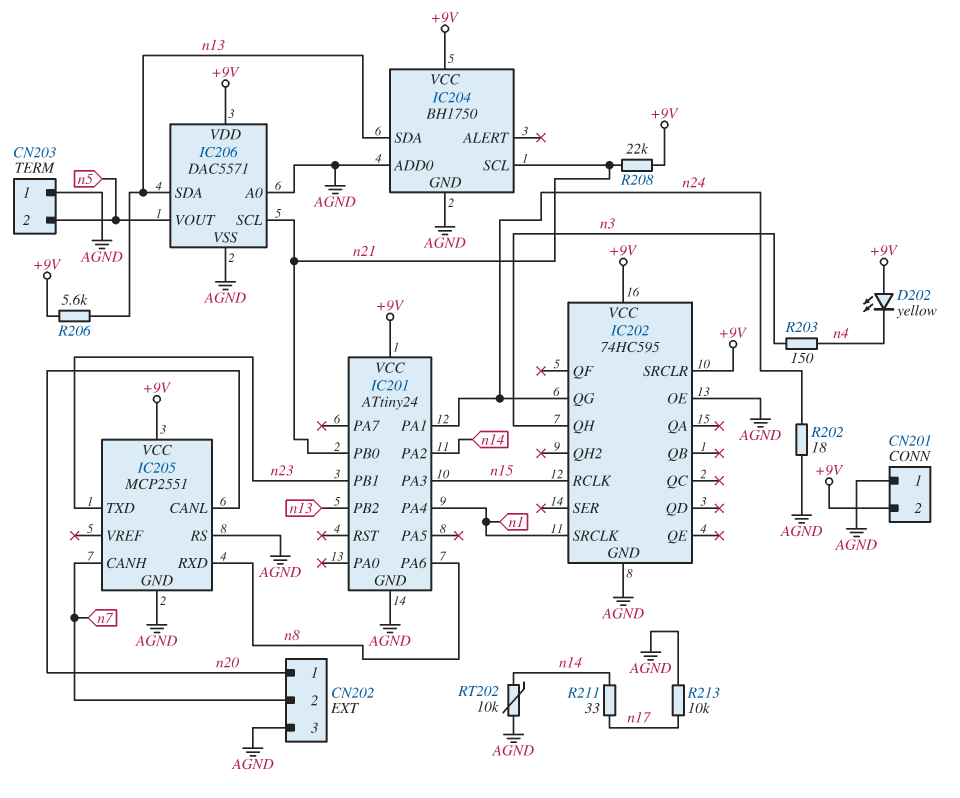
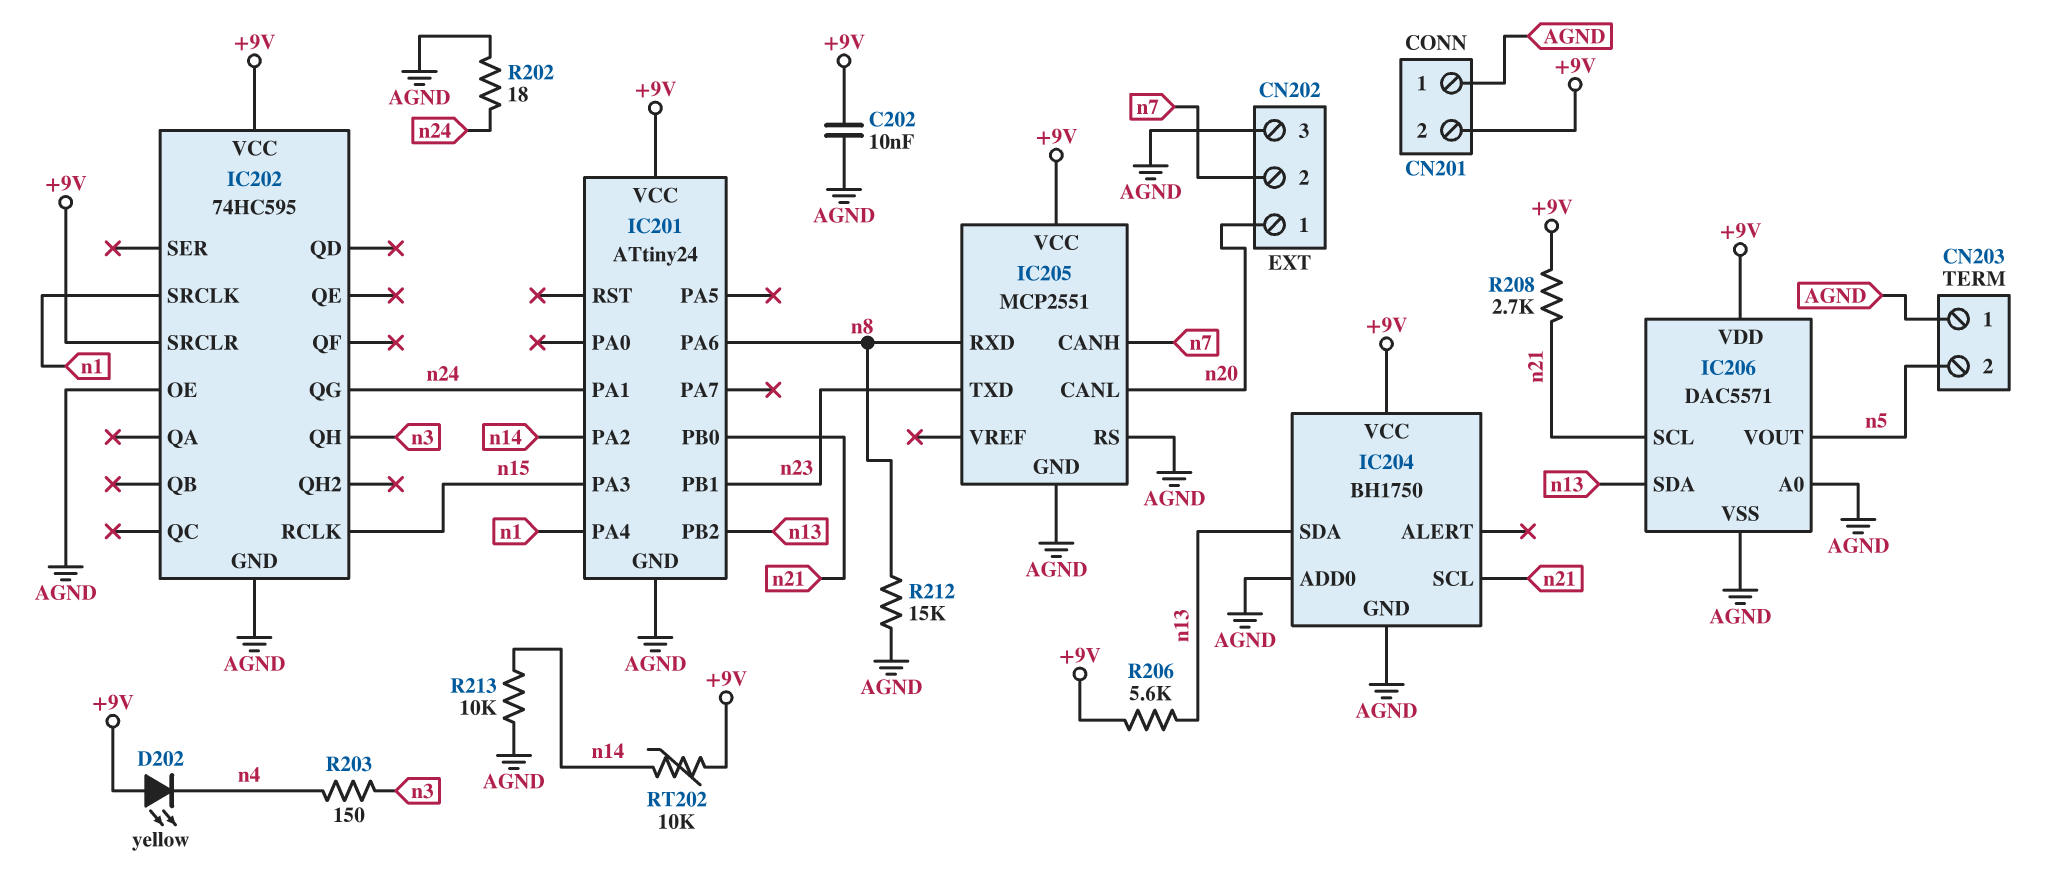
C202: none -> 10nF (+9V, AGND)
R208: 22k (+9V, n21) -> 2.7k (+9V, n21)
R211: 33 (n14, n17) -> none
R212: none -> 15k (AGND, n8)
R213: 10k (AGND, n17) -> 10k (AGND, n14)
RT202: 10k (AGND, n14) -> 10k (+9V, n14)

